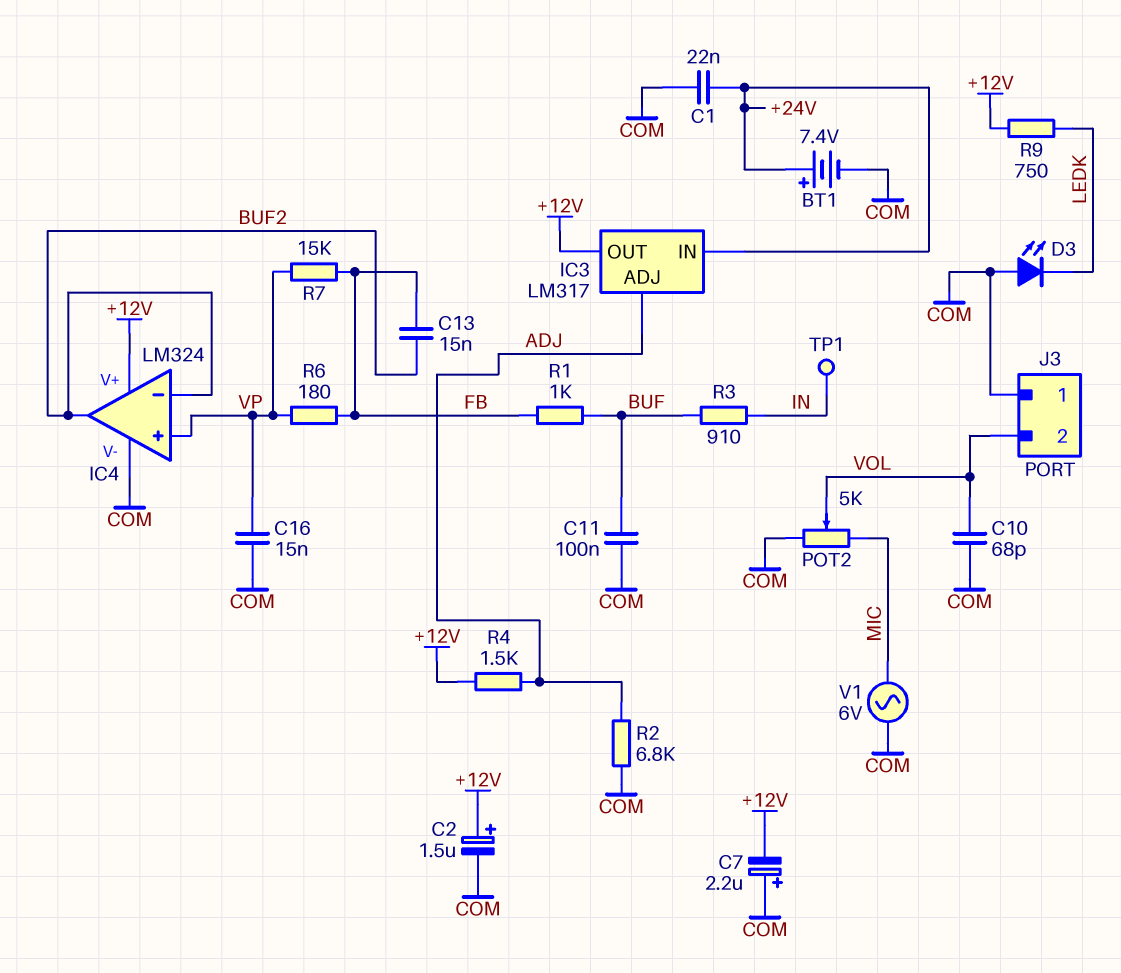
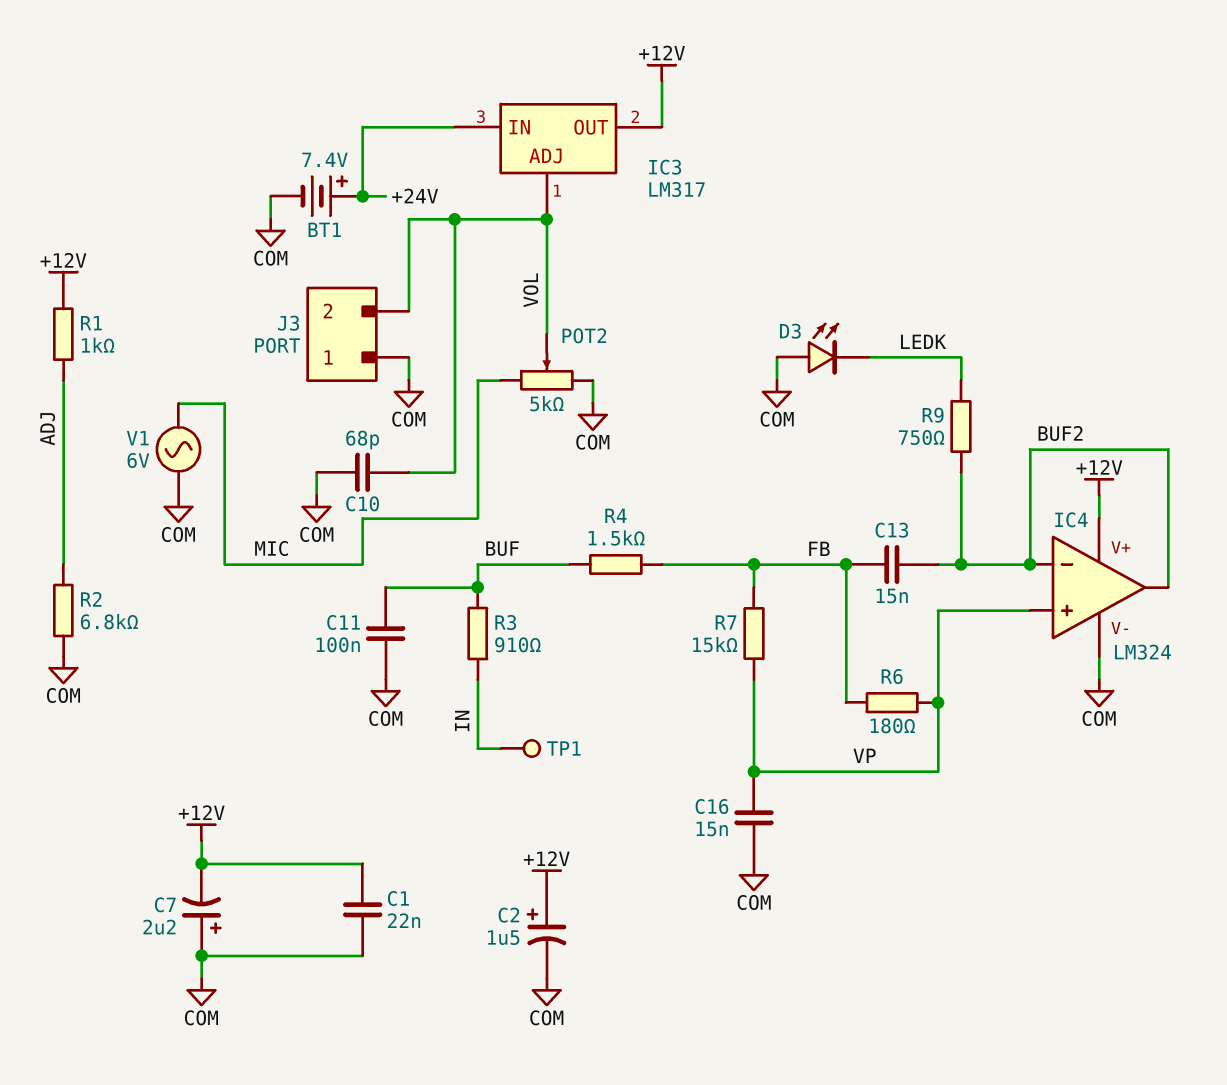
C1: 22nF (+24V, COM) -> 22nF (+12V, COM)
IC3 pin ADJ: ADJ -> VOL
R1: 1k (BUF, FB) -> 1k (+12V, ADJ)
R4: 1.5k (+12V, ADJ) -> 1.5k (BUF, FB)
R9: 750 (+12V, LEDK) -> 750 (BUF2, LEDK)

